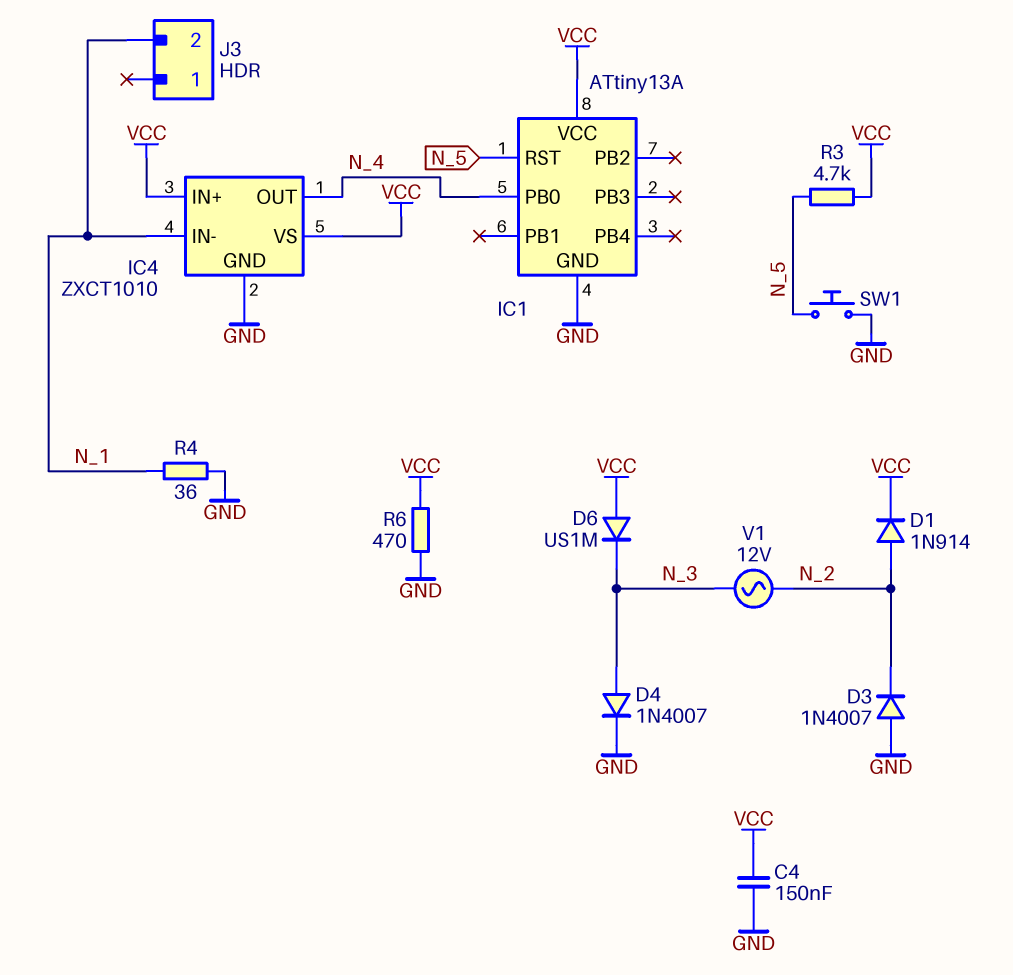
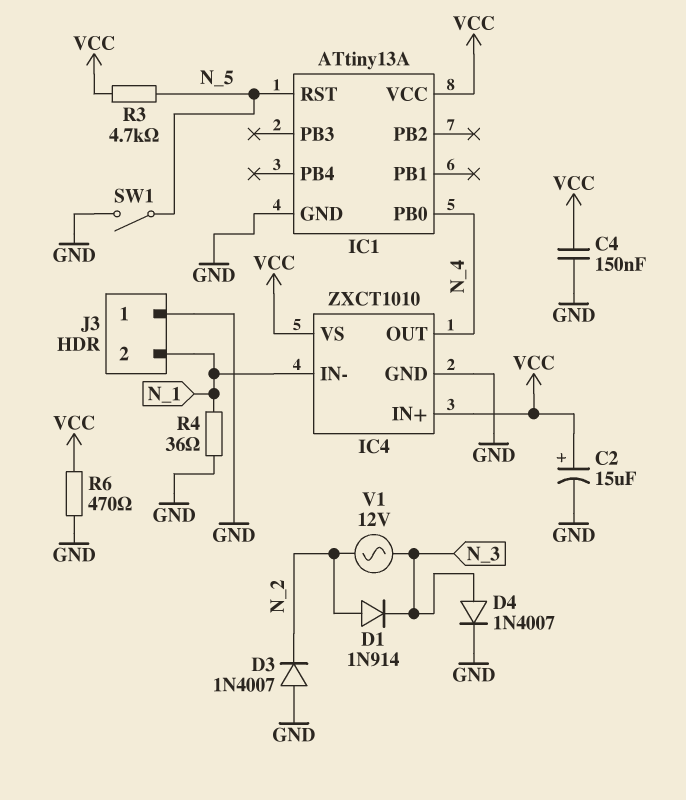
C2: none -> 15uF (plus VCC, minus GND)
D1: diode 1N914 (A N_2, K VCC) -> diode 1N914 (A N_2, K N_3)
D6: diode US1M (A VCC, K N_3) -> none
J3 pin 1: none -> GND
SW1: button (GND, N_5) -> switch (GND, N_5)

